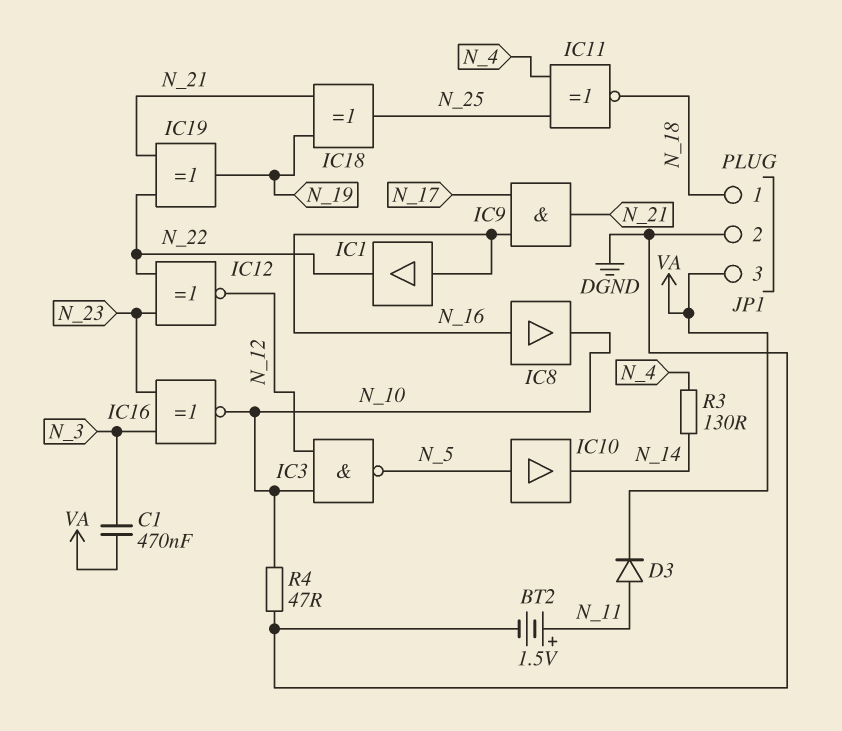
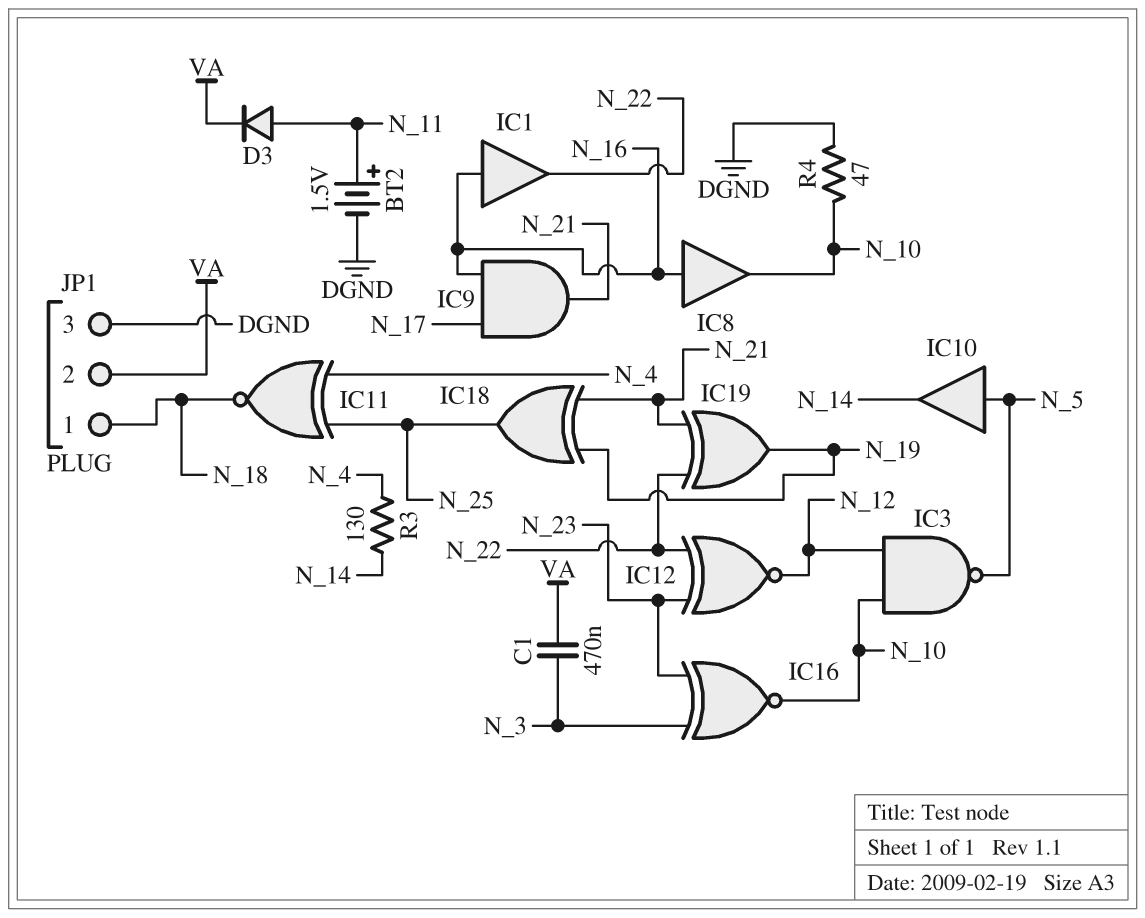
JP1 pin 2: DGND -> VA
JP1 pin 3: VA -> DGND

